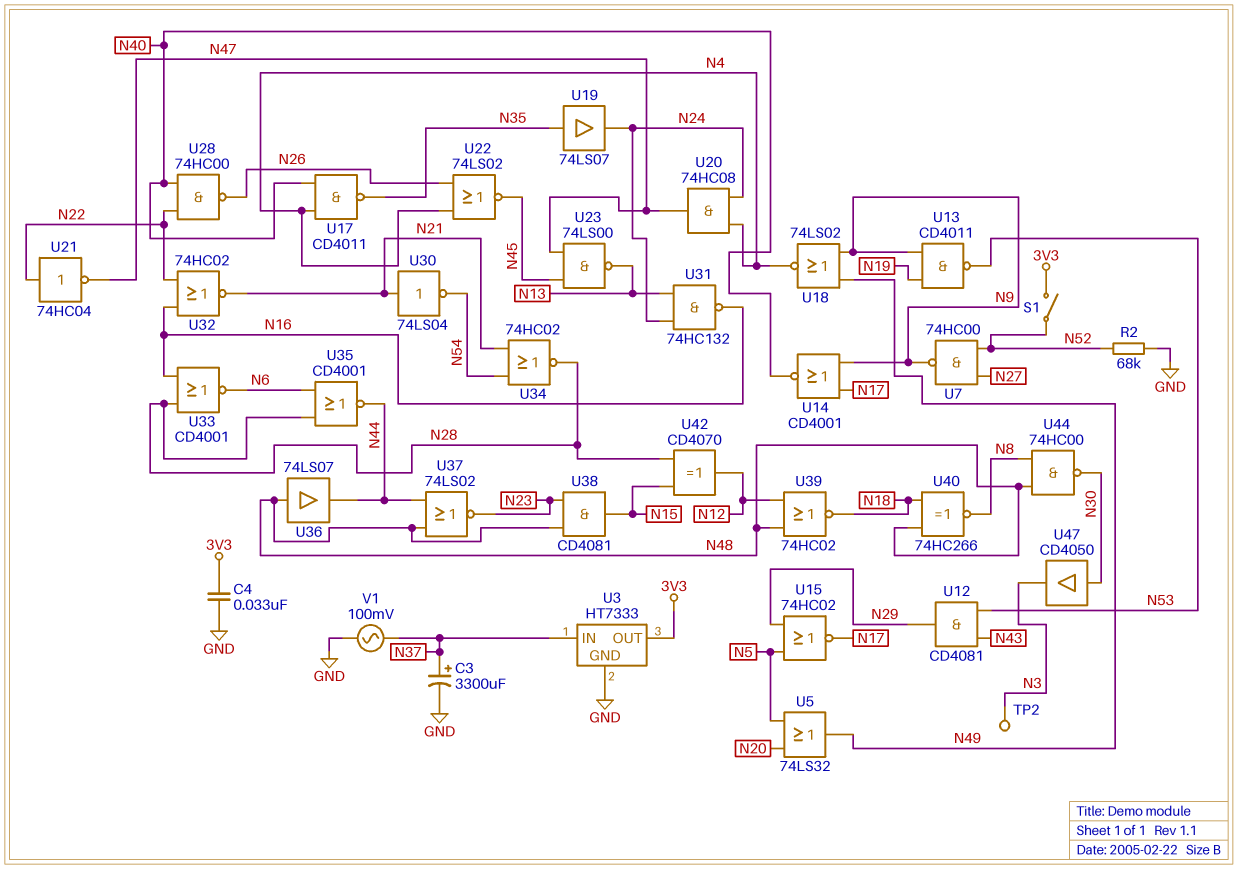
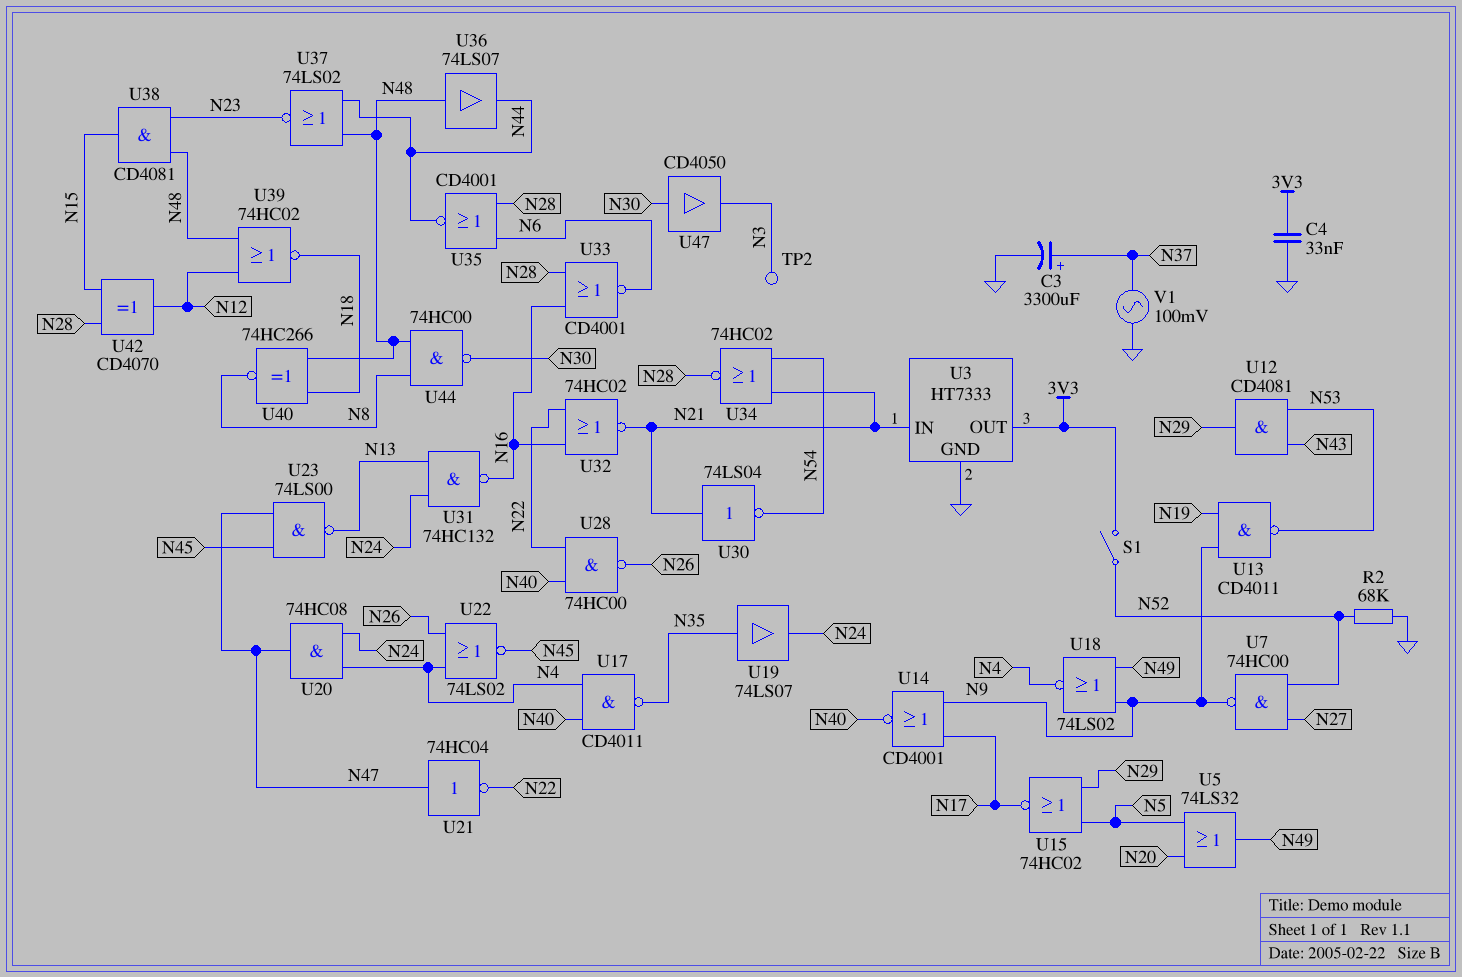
U3 pin IN: N37 -> N21
U21: NOT 74HC04 (in N22, out N47) -> NOT 74HC04 (in N47, out N22)

